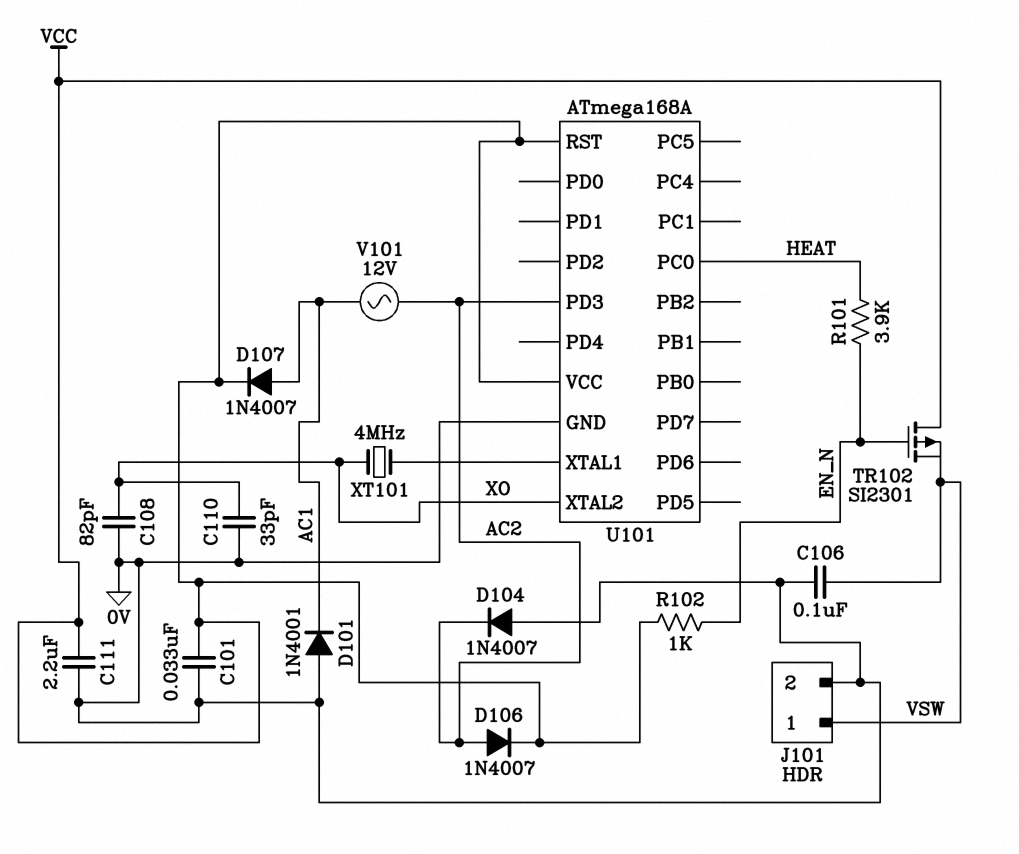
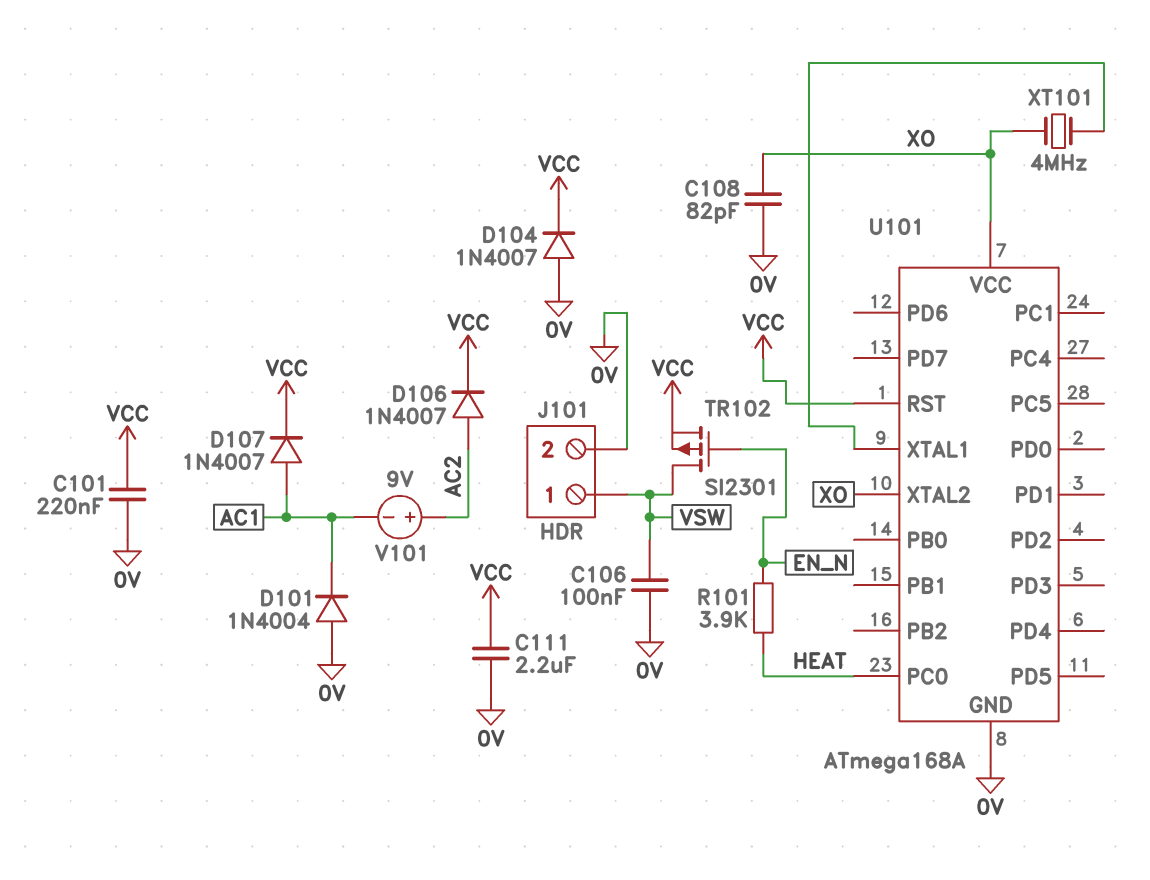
C101: 33nF (0V, VCC) -> 220nF (0V, VCC)
C110: 33pF (0V, XO) -> none
D101: diode 1N4001 (A 0V, K AC1) -> diode 1N4004 (A 0V, K AC1)
D104: diode 1N4007 (A 0V, K AC2) -> diode 1N4007 (A 0V, K VCC)
R102: 1k (EN_N, VCC) -> none
TR102: PMOS SI2301 (G EN_N, D VCC, S VSW) -> PMOS SI2301 (G EN_N, D VSW, S VCC)
U101 pin PD3: AC2 -> none
U101 pin VCC: VCC -> XO
V101: AC 12V (AC1, AC2) -> 9V (plus AC2, minus AC1)

